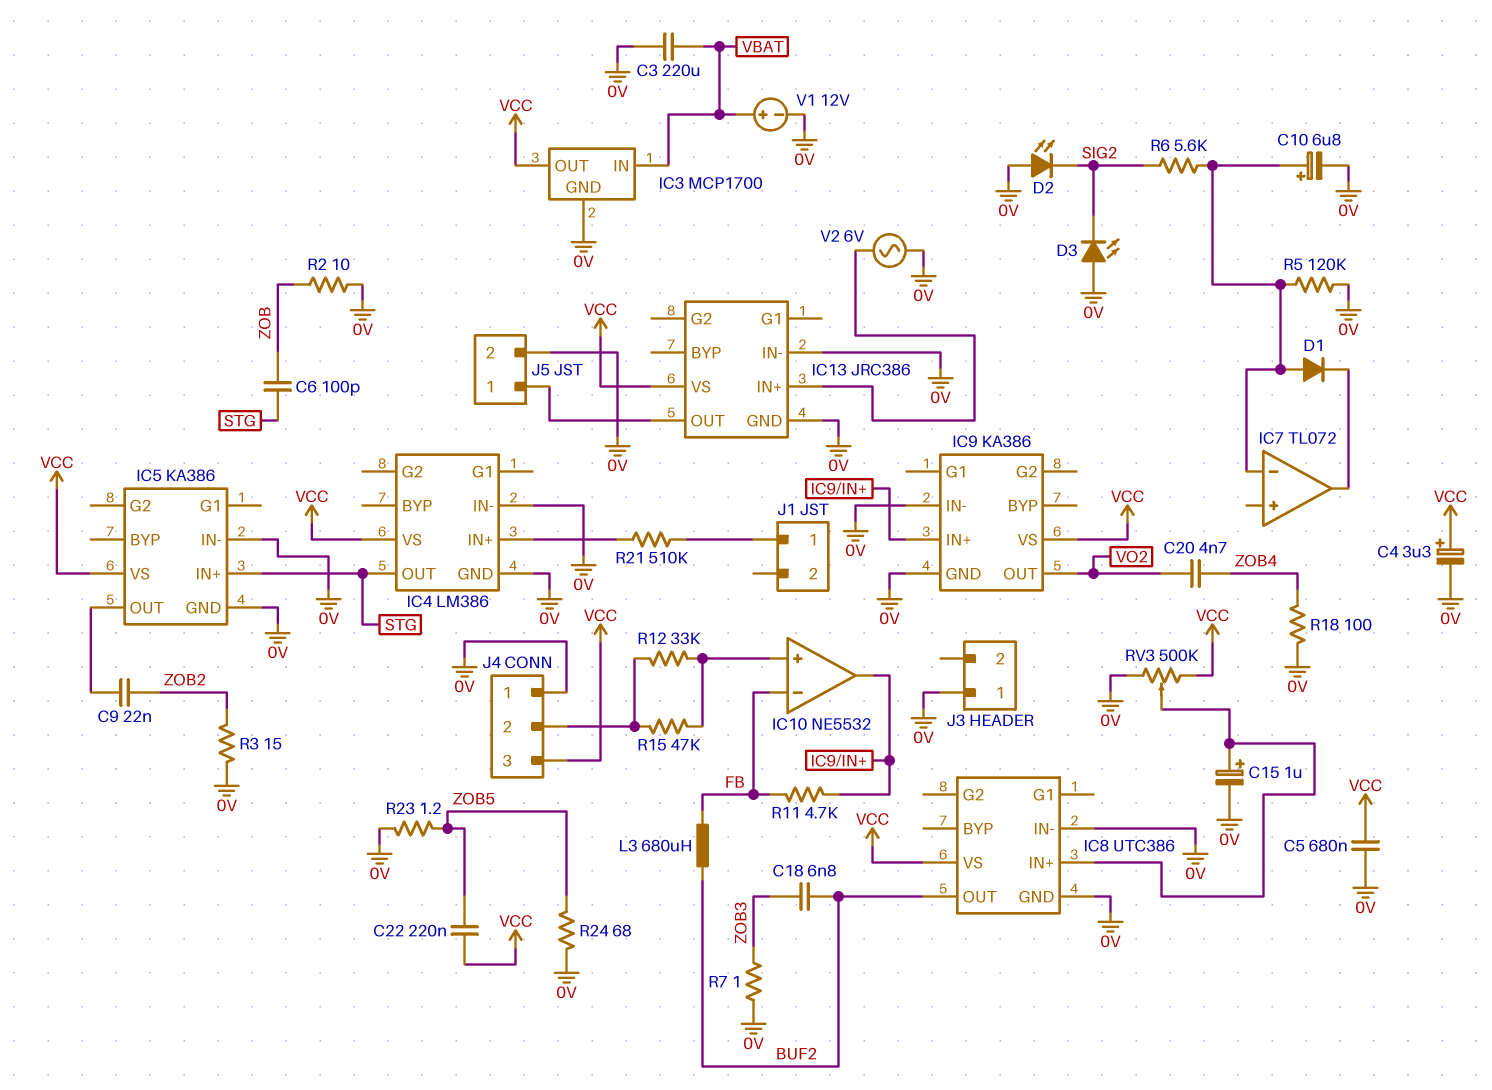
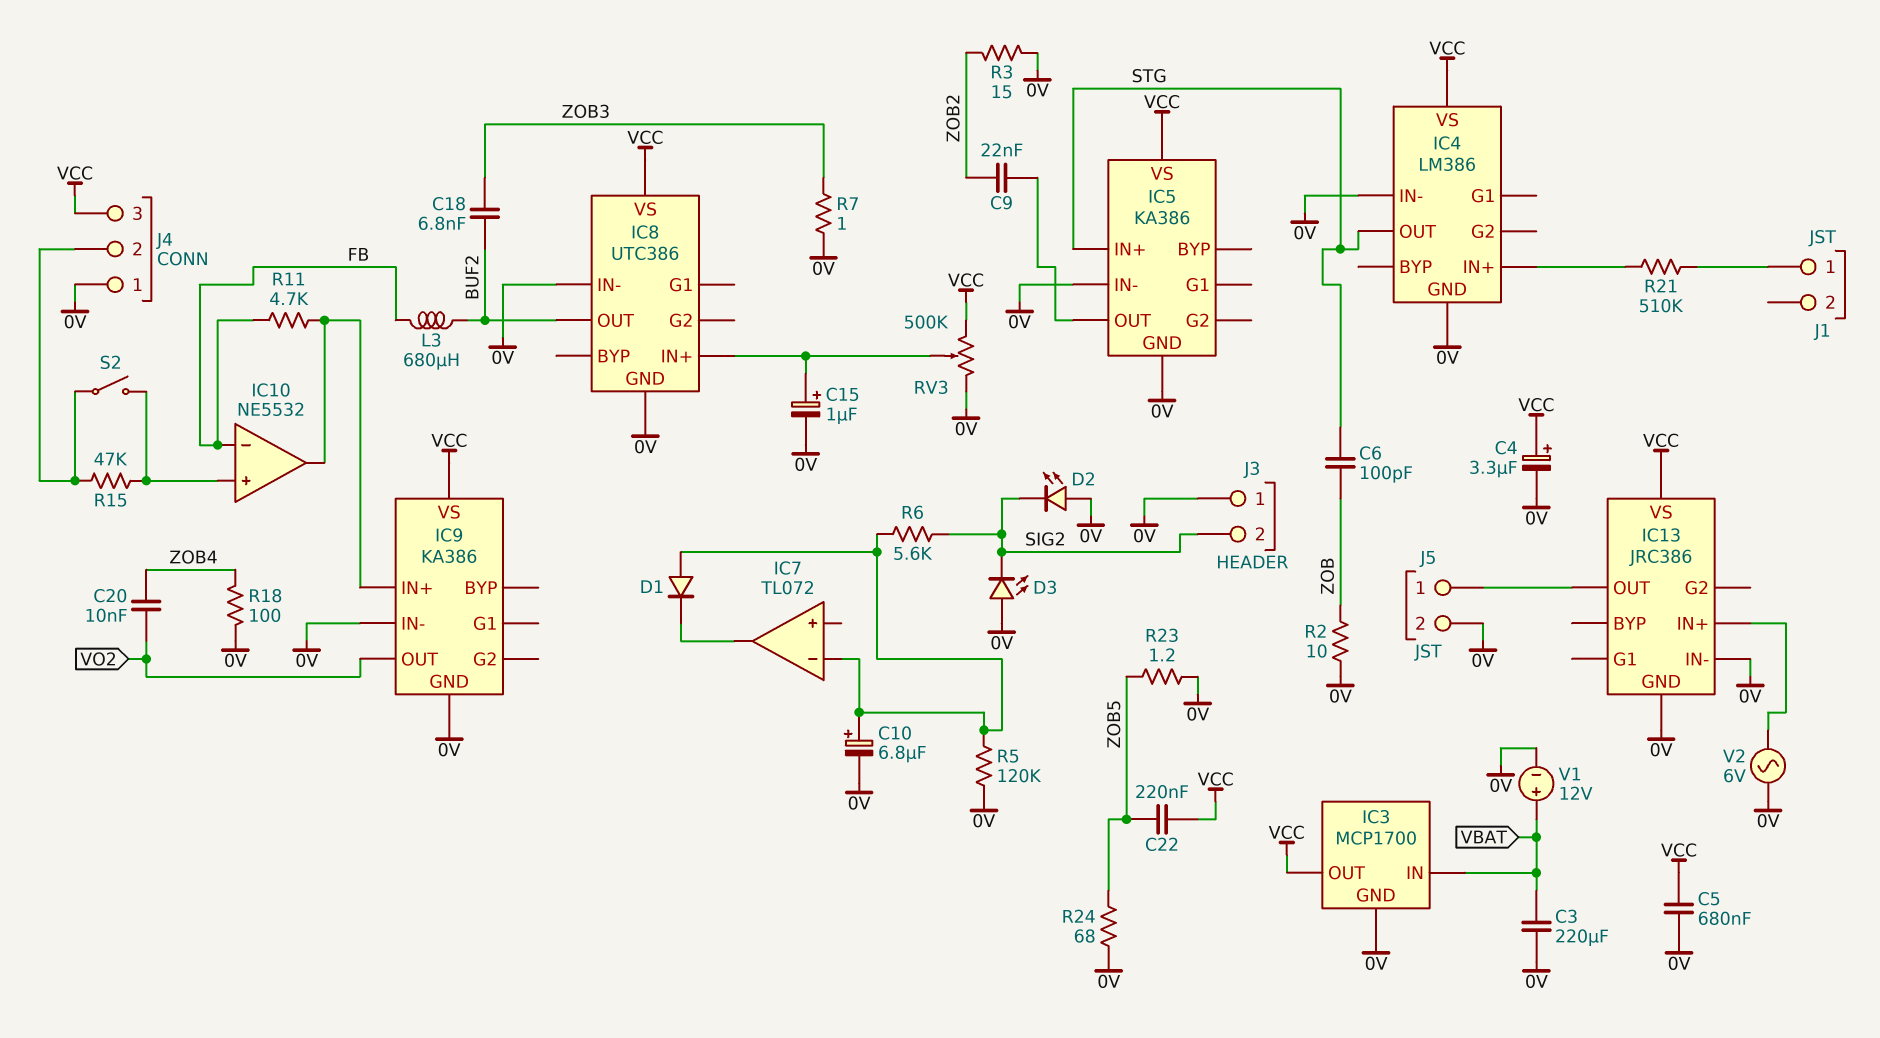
C20: 4.7nF (VO2, ZOB4) -> 10nF (VO2, ZOB4)
J3 pin 2: none -> SIG2
R12: 33k (IC10/in+, J4/2) -> none
S2: none -> switch (IC10/in+, J4/2)

